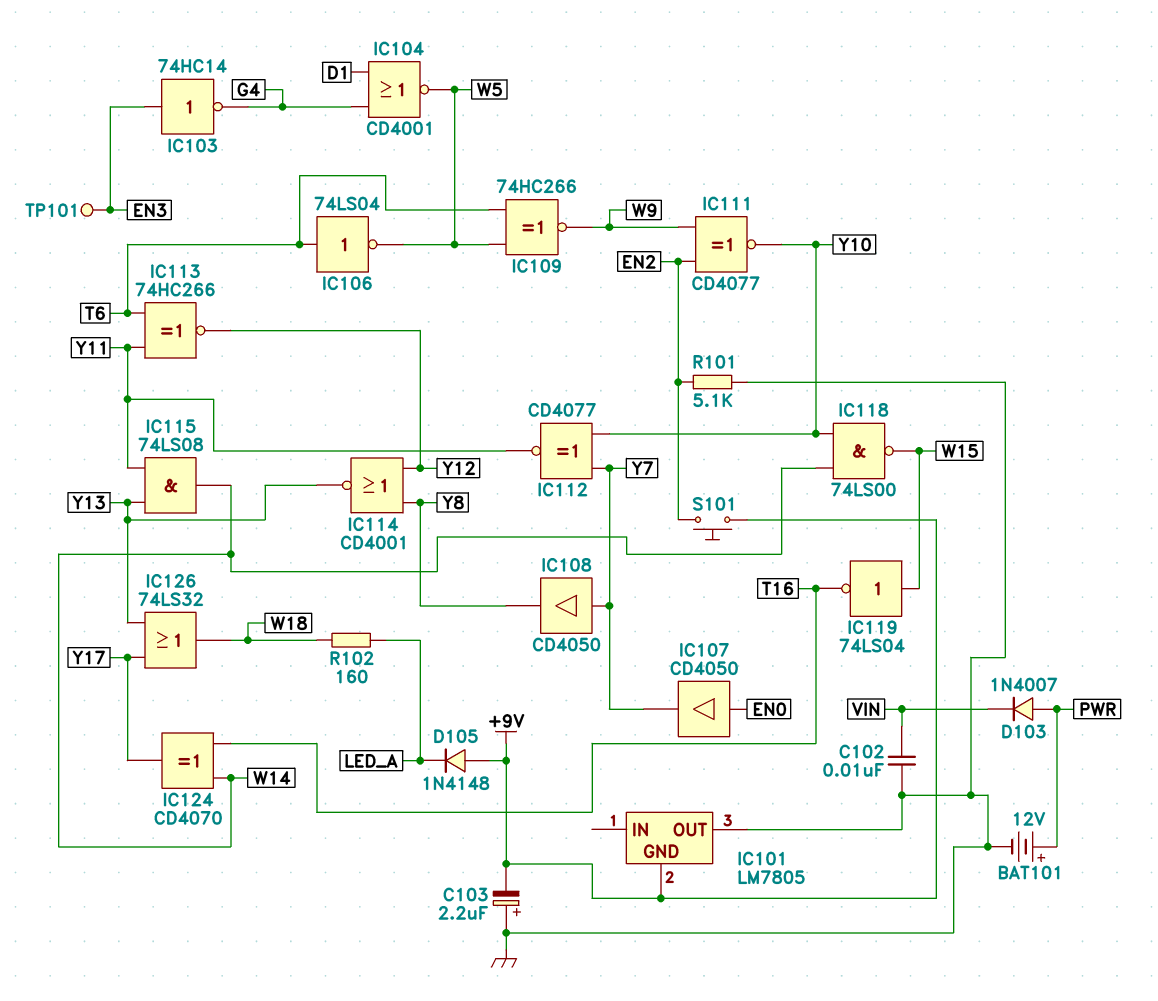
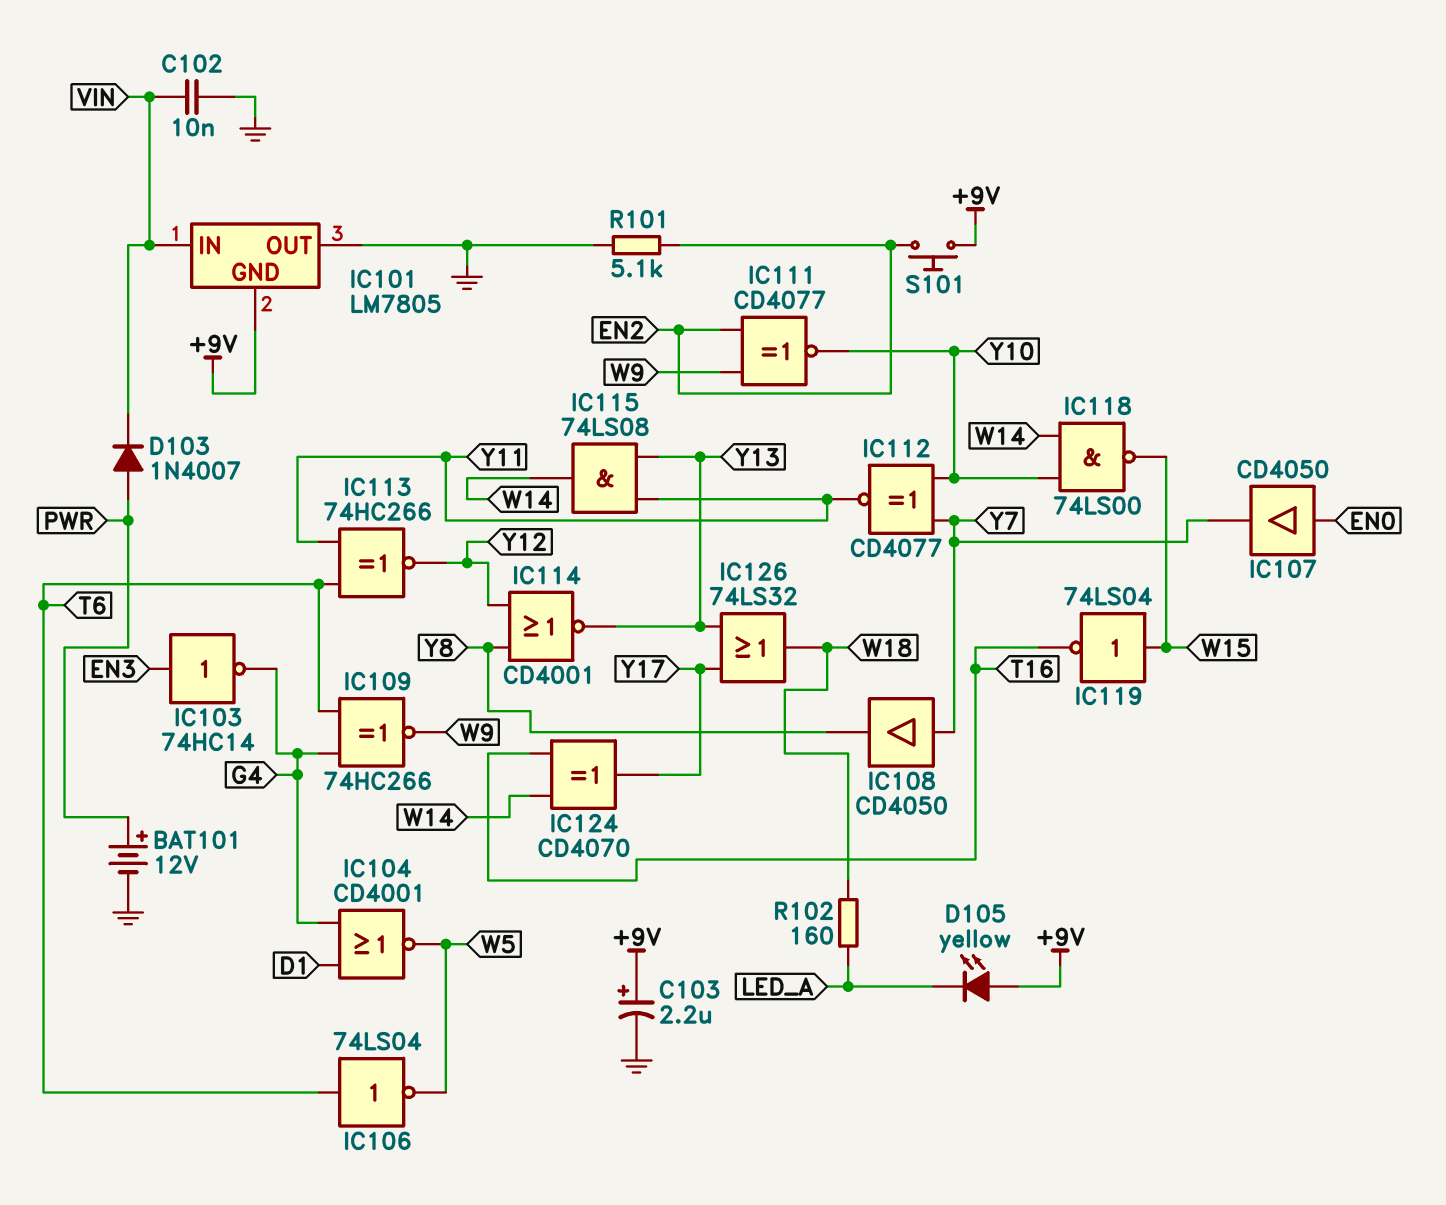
C103: 2.2uF (plus GND, minus +9V) -> 2.2uF (plus +9V, minus GND)
D105: diode 1N4148 (A +9V, K LED_A) -> LED yellow (A +9V, K LED_A)
IC101 pin IN: none -> VIN
IC109: XNOR 74HC266 (in T6, in W5, out W9) -> XNOR 74HC266 (in G4, in T6, out W9)
TP101: test point (EN3) -> none

